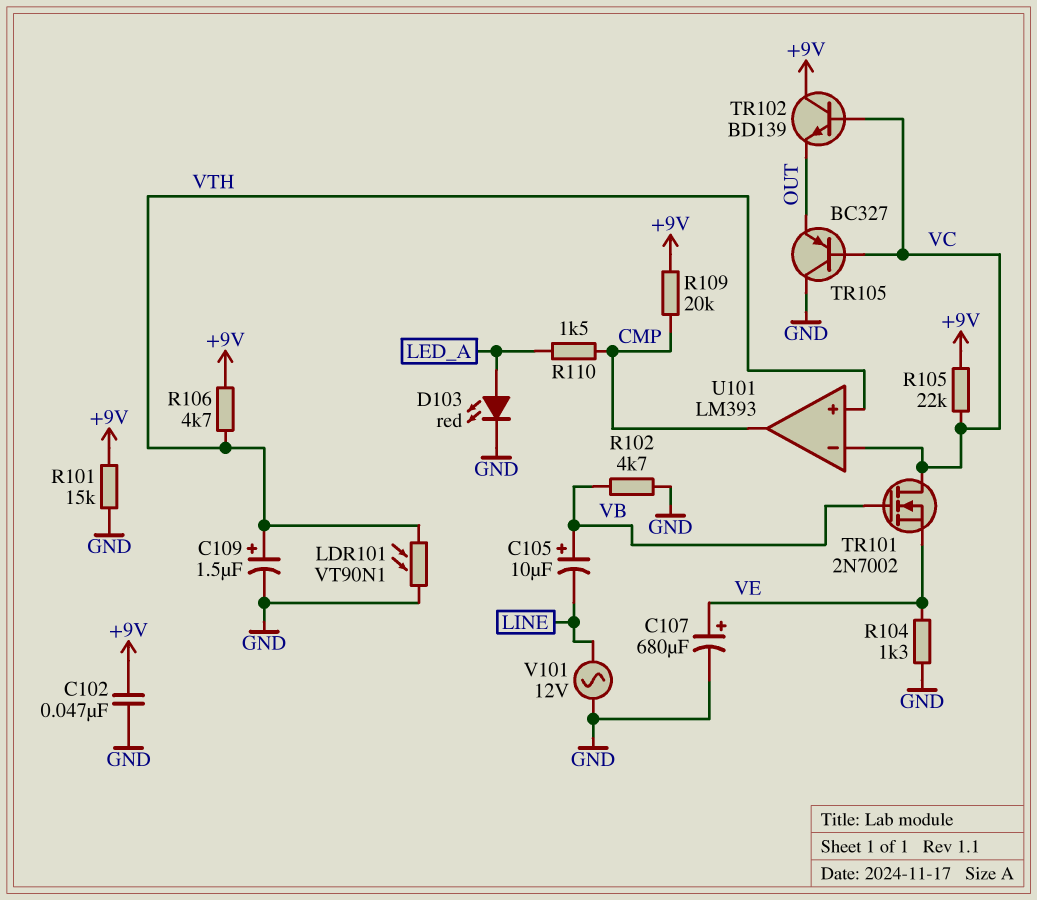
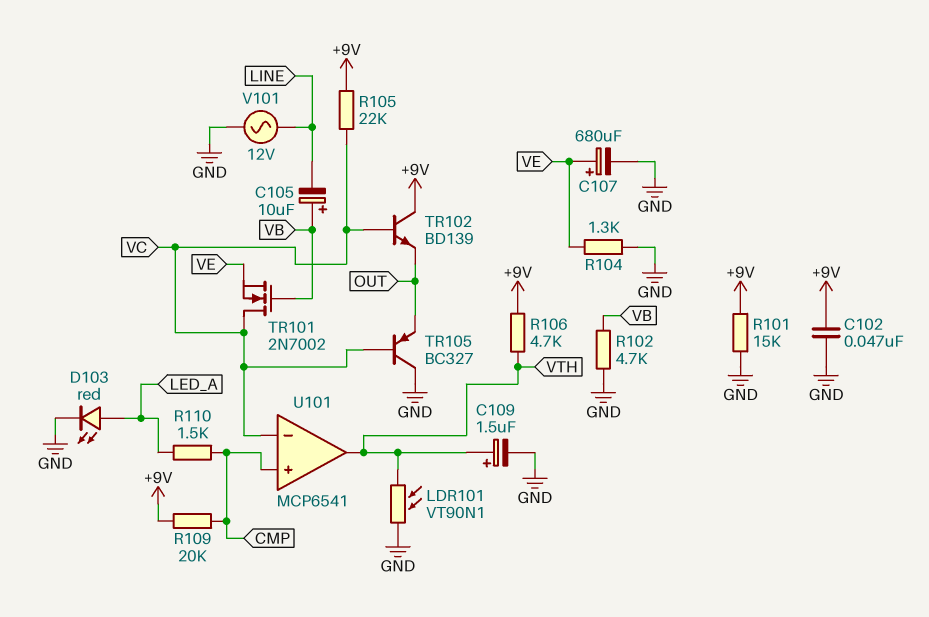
U101: LM393 -> MCP6541
U101 pin in+: VTH -> CMP
U101 pin out: CMP -> VTH

